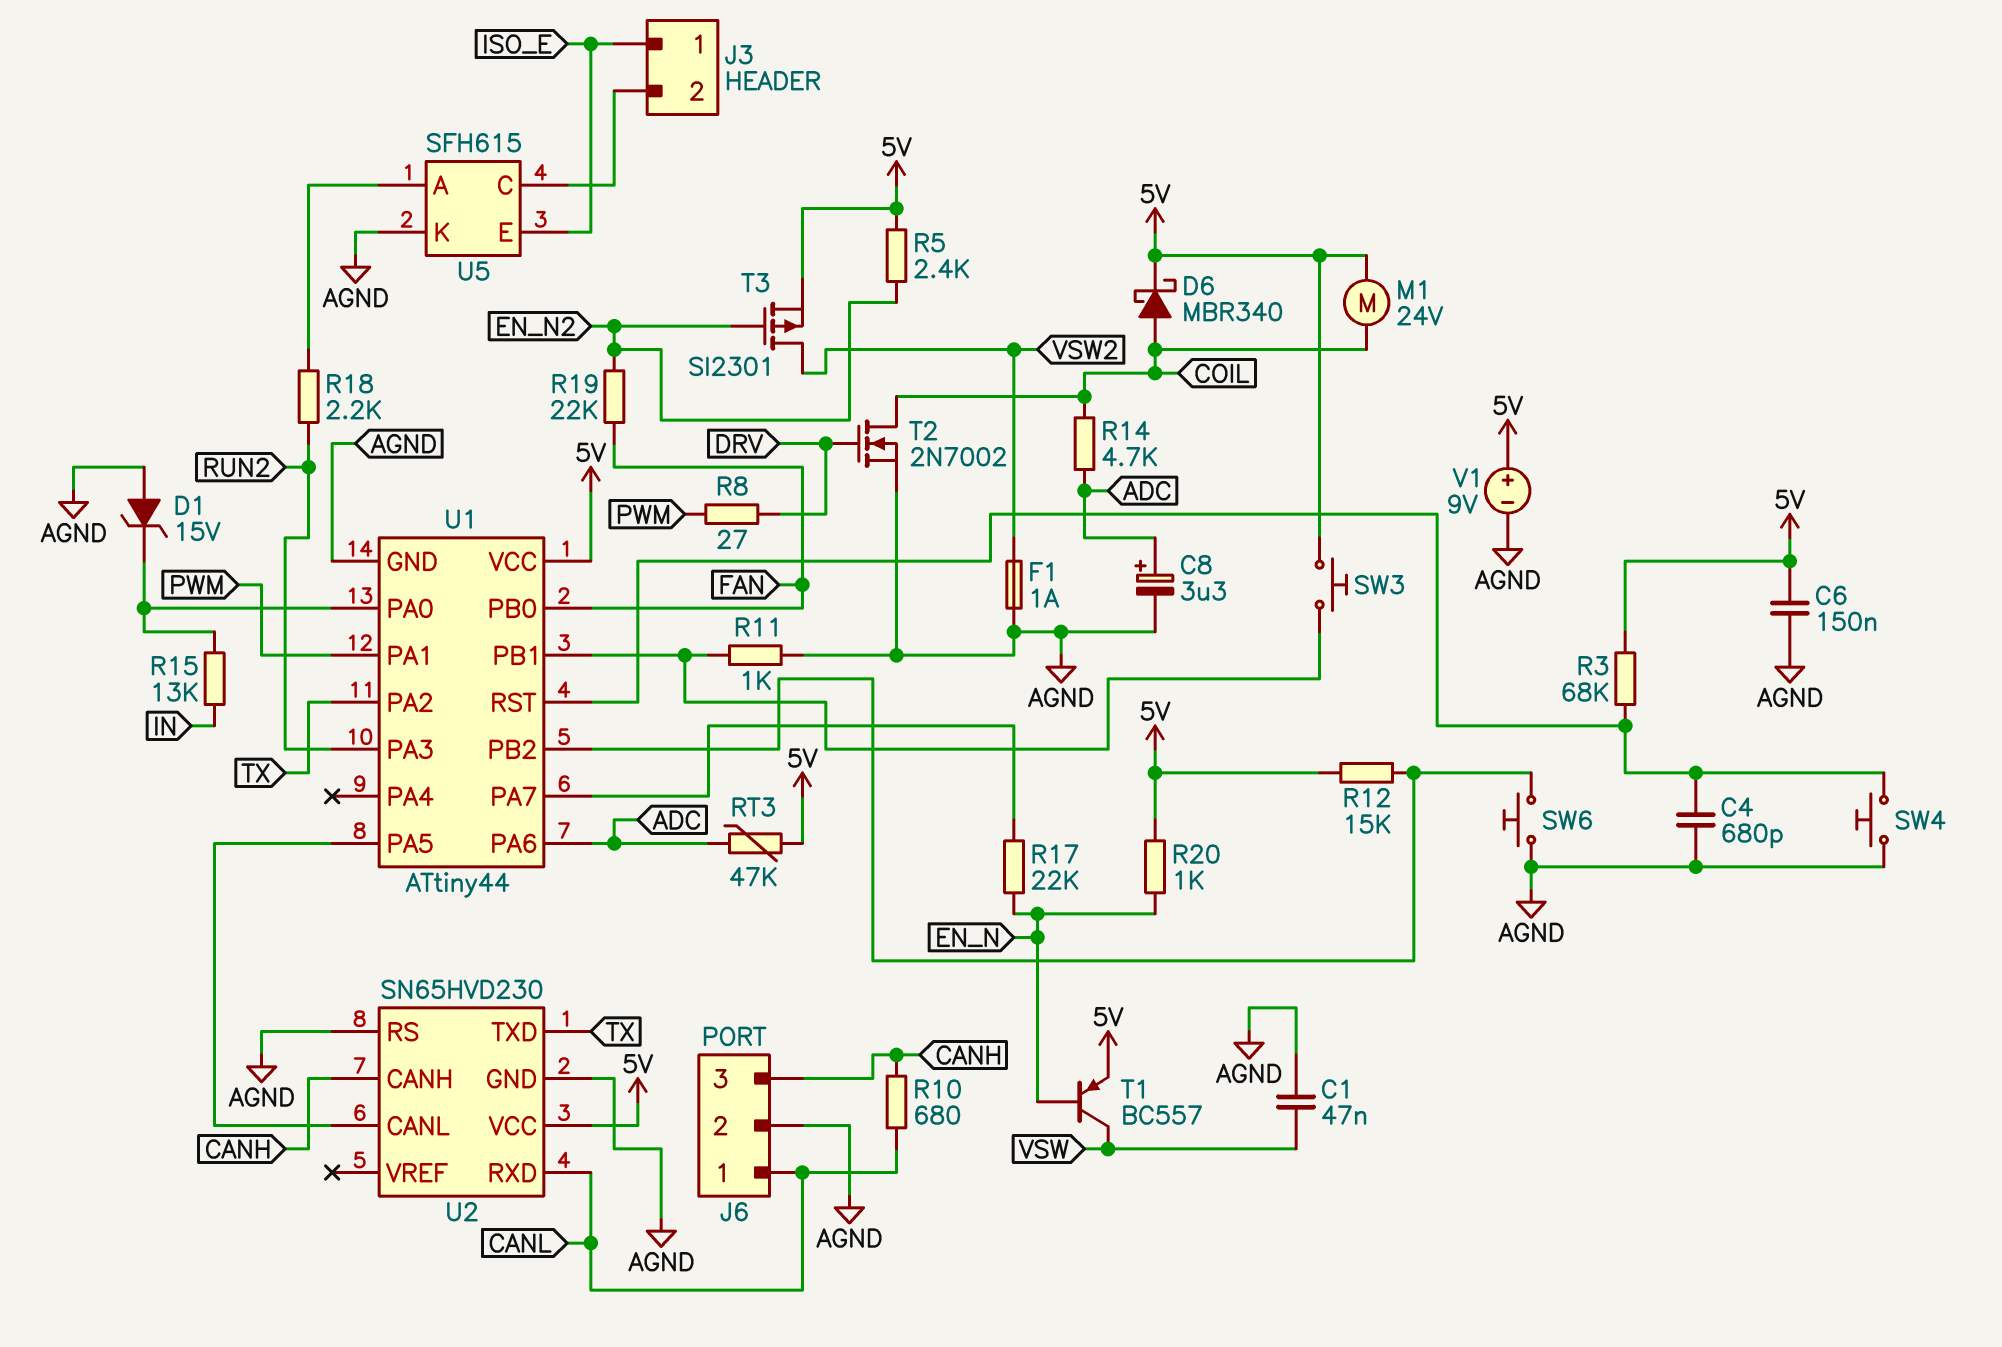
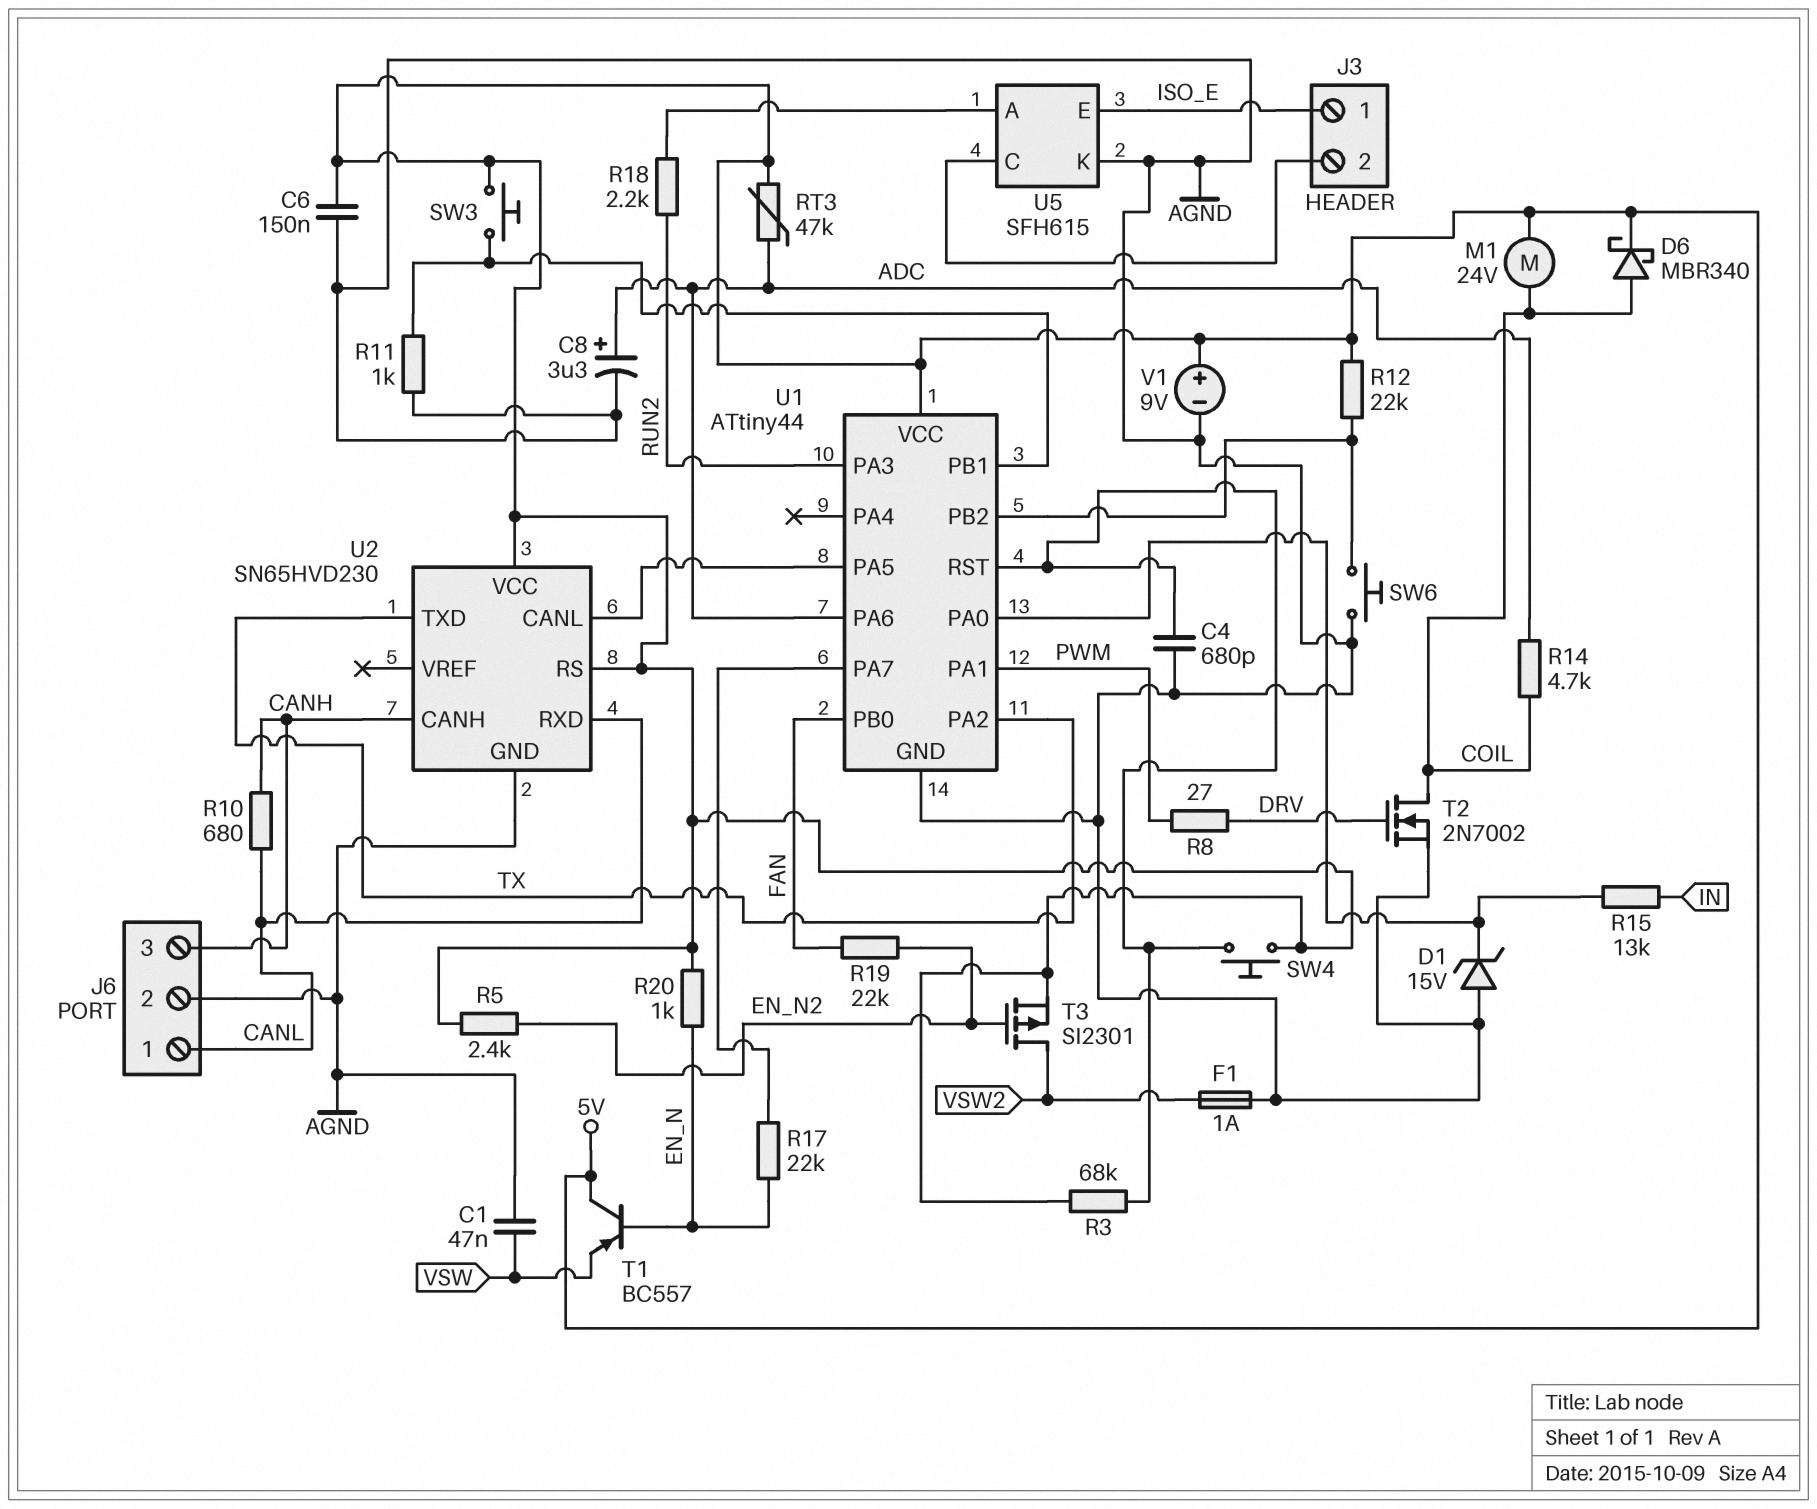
R12: 15k (5V, U1/PB2) -> 22k (5V, U1/PB2)
SW4: button (AGND, U1/RST) -> button (5V, U1/RST)
T1: PNP BC557 (B EN_N, C VSW, E 5V) -> PNP BC557 (B EN_N, C 5V, E VSW)
U2 pin RS: AGND -> 5V

